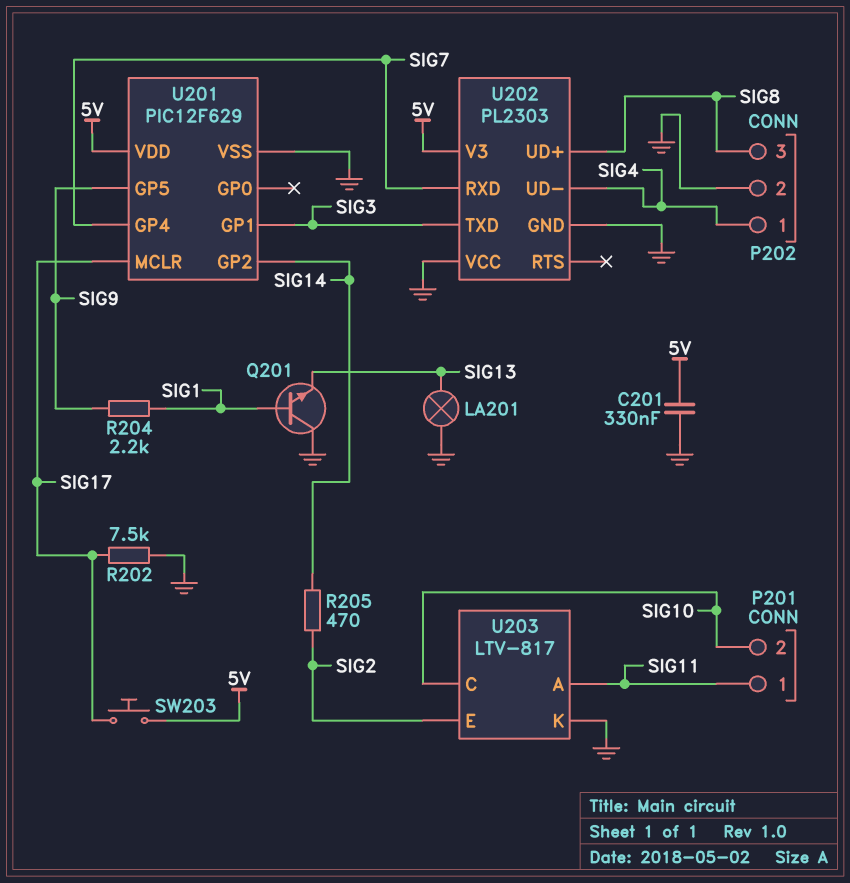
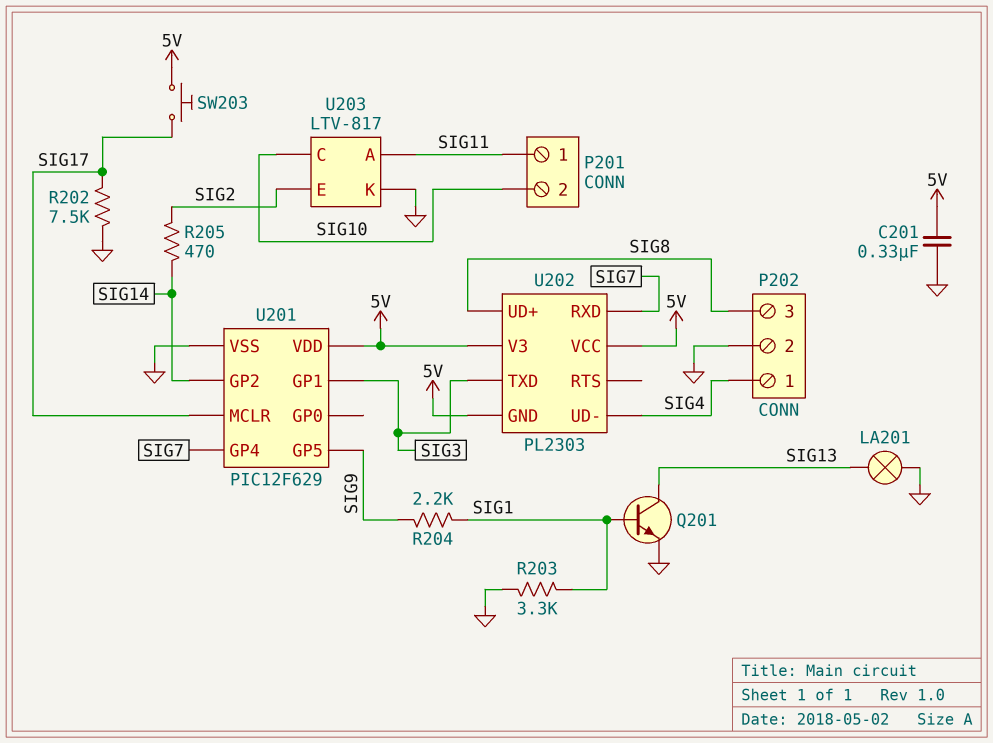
Q201: NPN (B SIG1, C GND, E SIG13) -> NPN (B SIG1, C SIG13, E GND)
R203: none -> 3.3k (GND, SIG1)
U202 pin GND: GND -> 5V
U202 pin VCC: GND -> 5V

